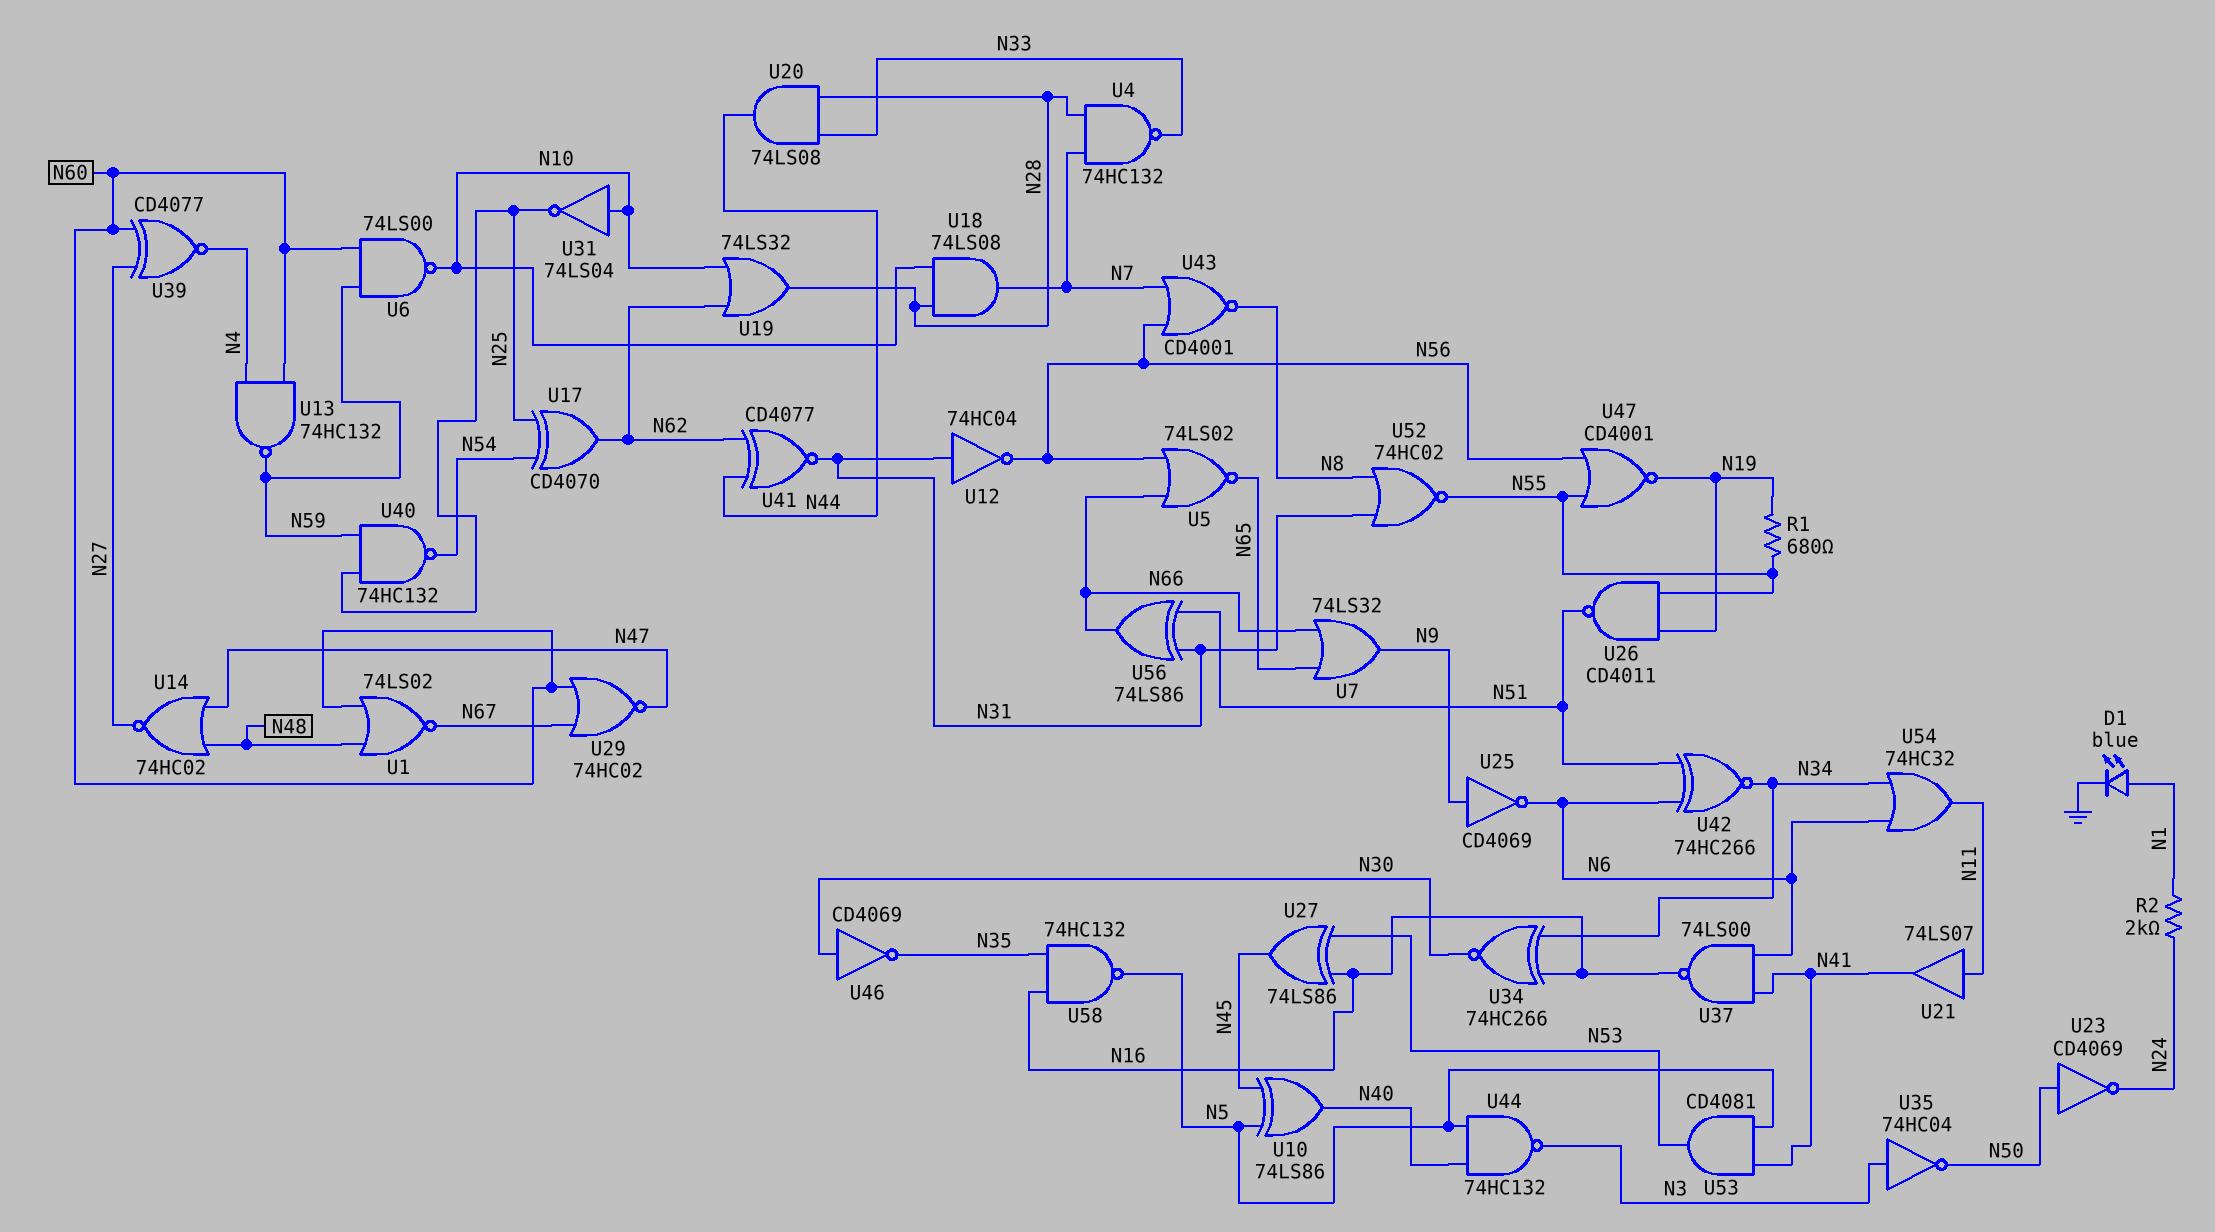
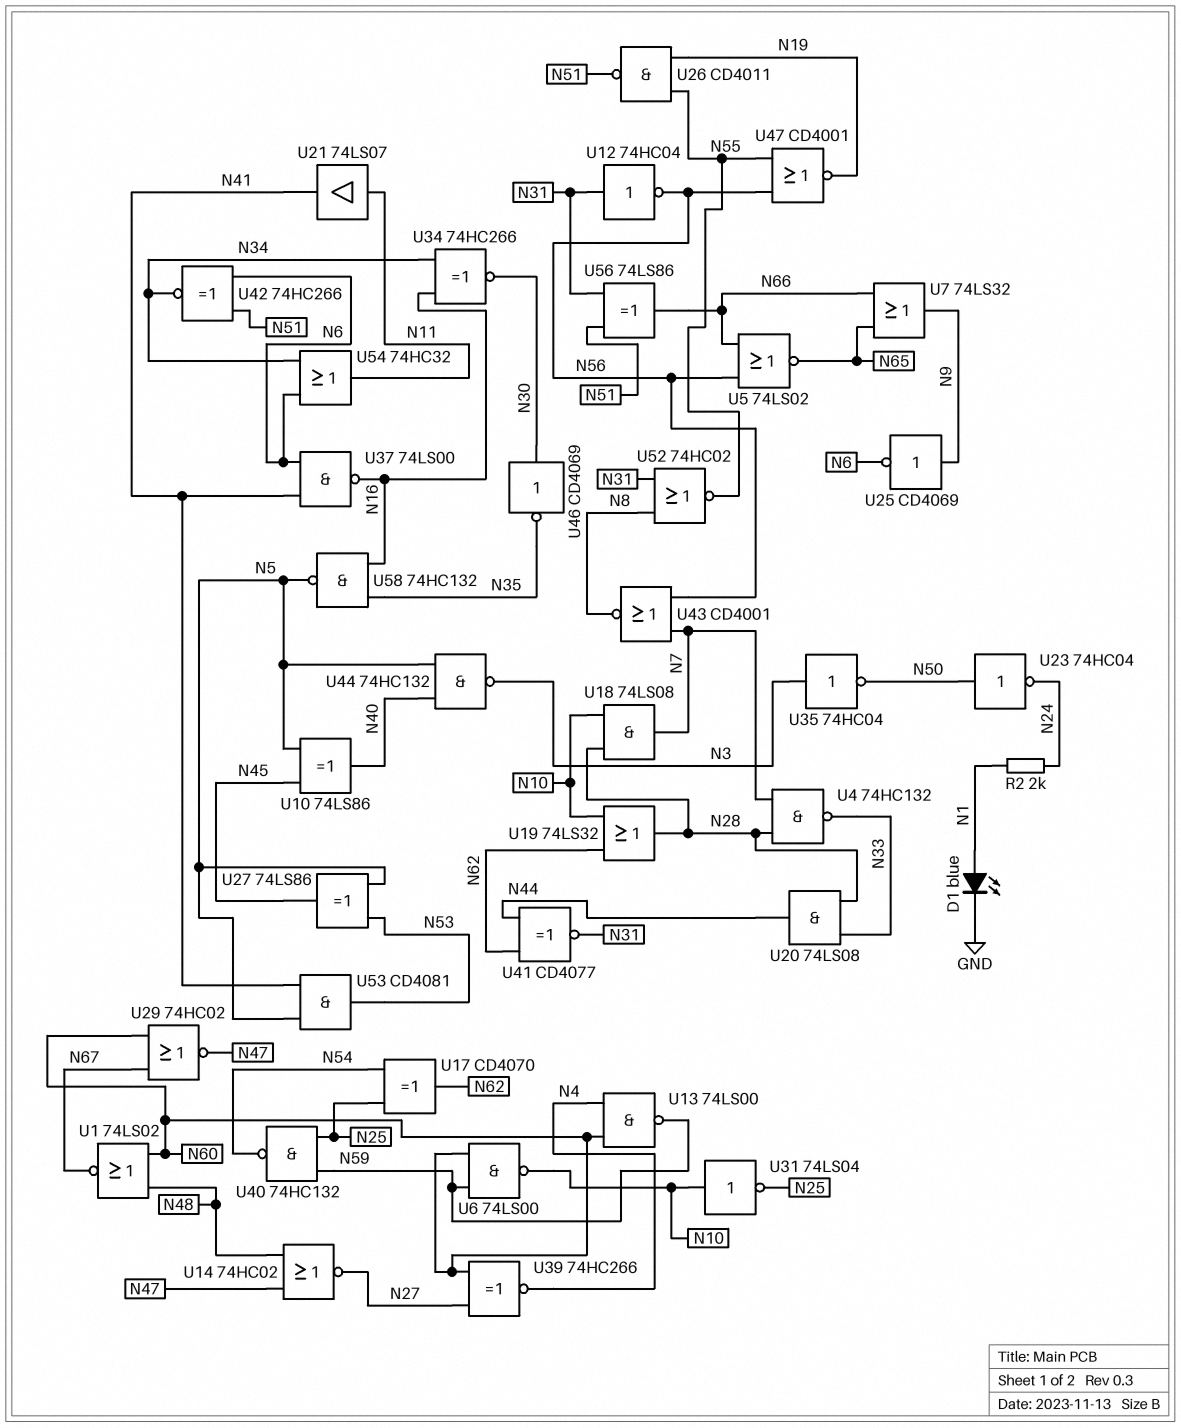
R1: 680 (N19, N55) -> none
U13: NAND 74HC132 (in N4, in N60, out N59) -> NAND 74LS00 (in N4, in N60, out N59)
U23: NOT CD4069 (in N50, out N24) -> NOT 74HC04 (in N50, out N24)
U27: XOR 74LS86 (in N16, in N53, out N45) -> XOR 74LS86 (in N5, in N53, out N45)
U39: XNOR CD4077 (in N27, in N60, out N4) -> XNOR 74HC266 (in N27, in N60, out N4)

